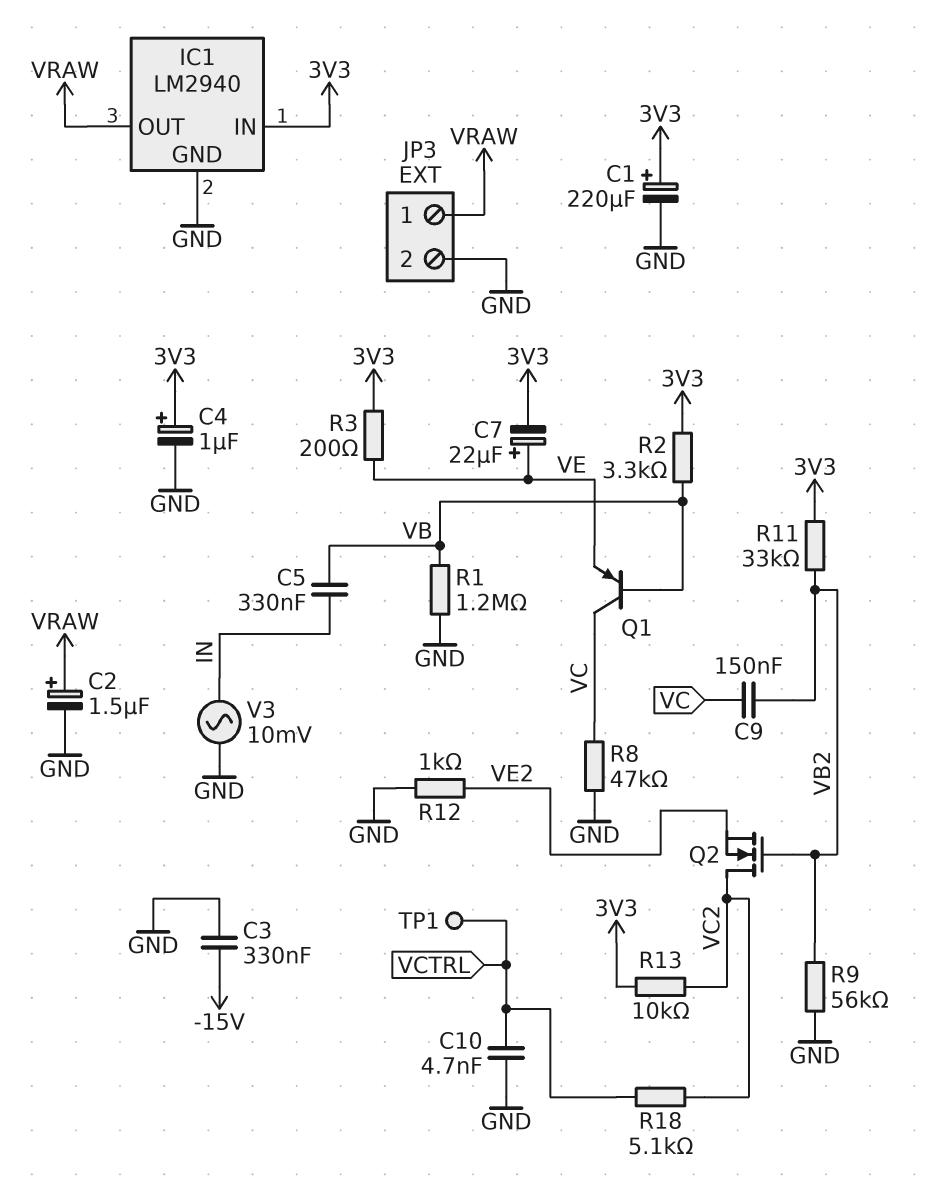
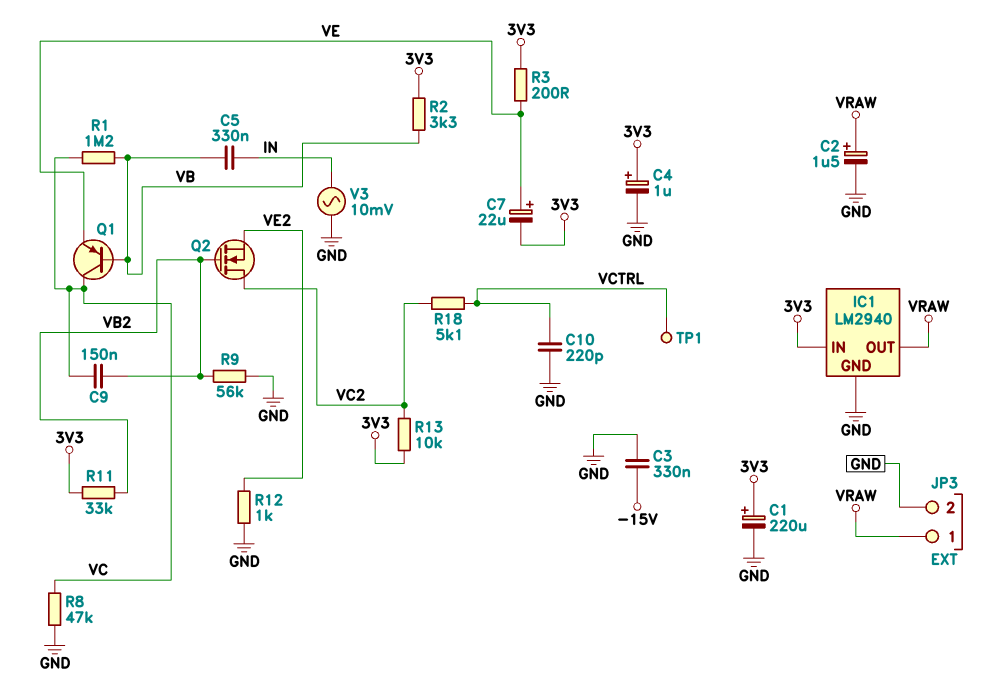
C10: 4.7nF (GND, VCTRL) -> 220pF (GND, VCTRL)
R1: 1.2M (GND, VB) -> 1.2M (VB, VC)

